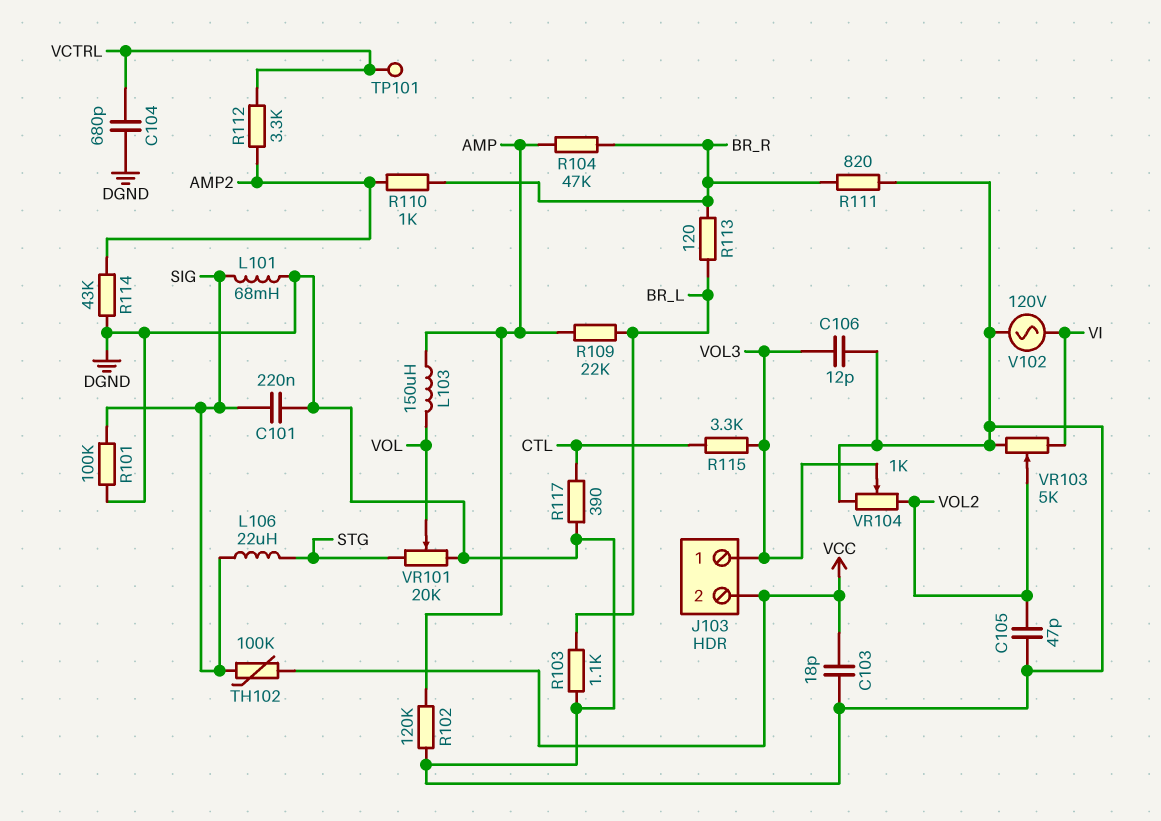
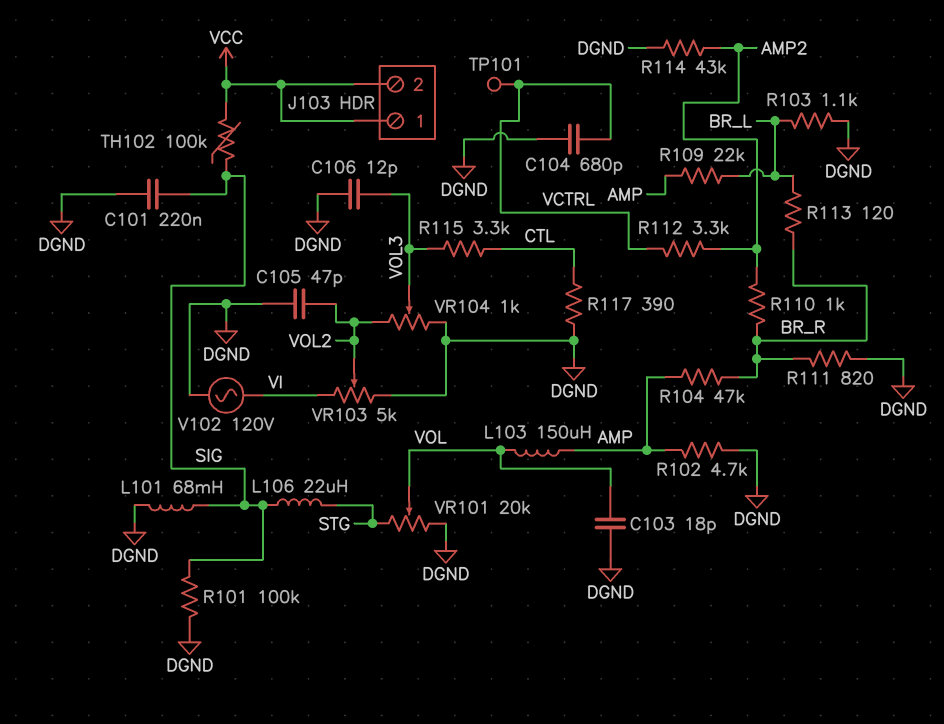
C103: 18pF (DGND, VCC) -> 18pF (DGND, VOL)
J103 pin 1: VOL3 -> VCC
R102: 120k (AMP, DGND) -> 4.7k (AMP, DGND)

